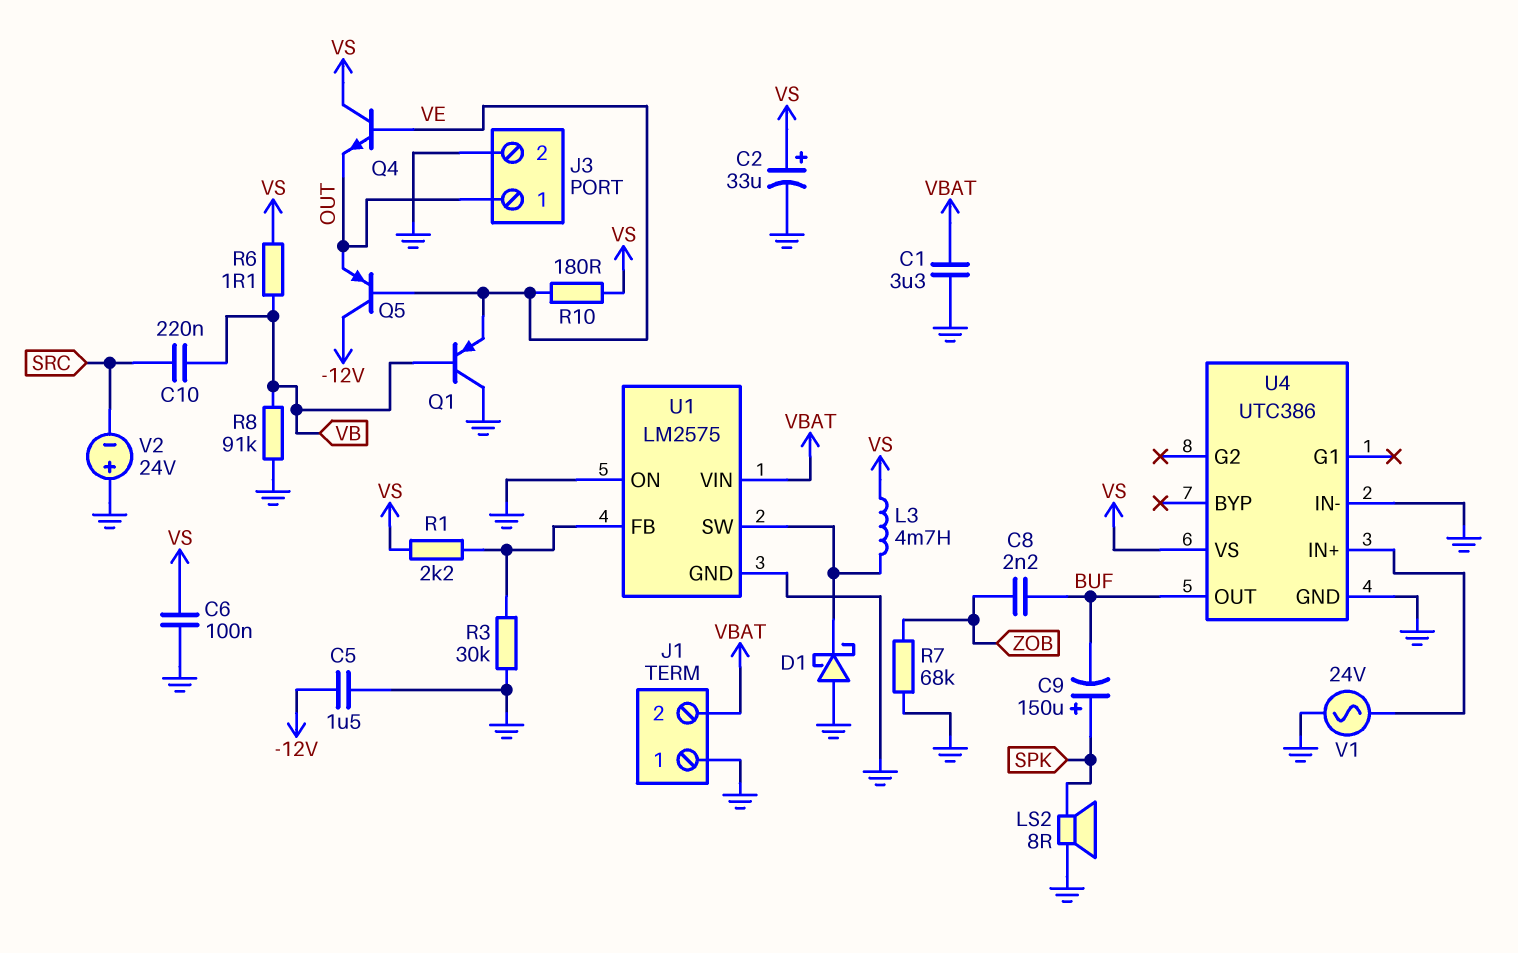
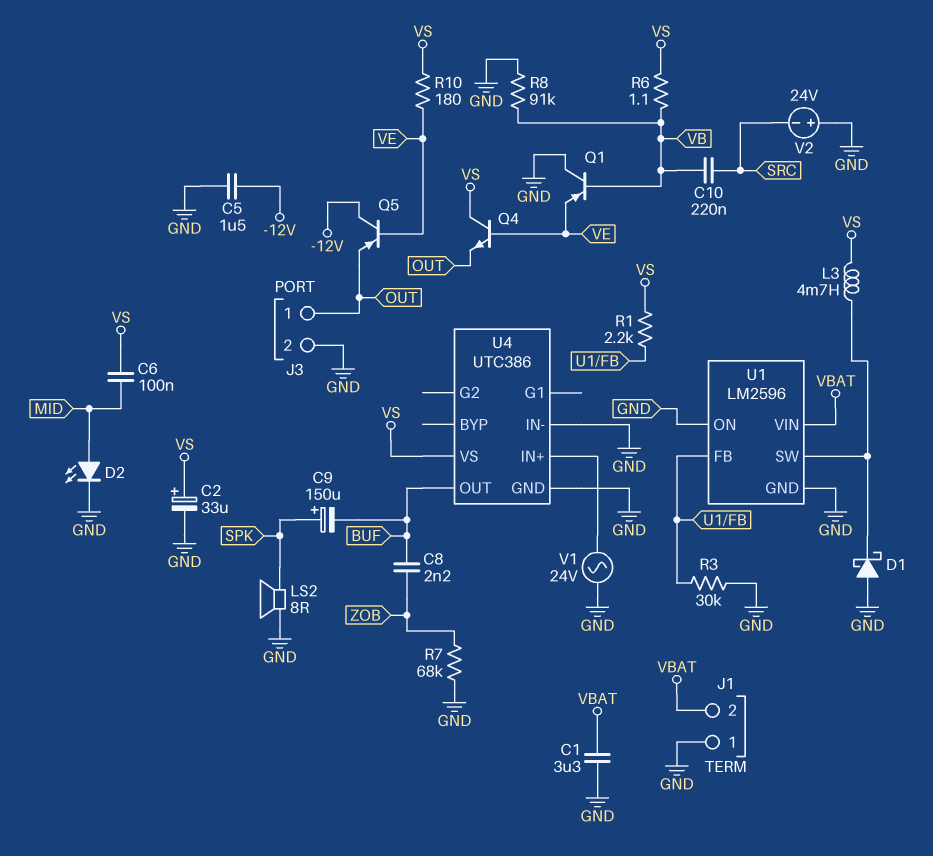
C6: 100nF (GND, VS) -> 100nF (MID, VS)
D2: none -> LED (A MID, K GND)
U1: LM2575 -> LM2596

